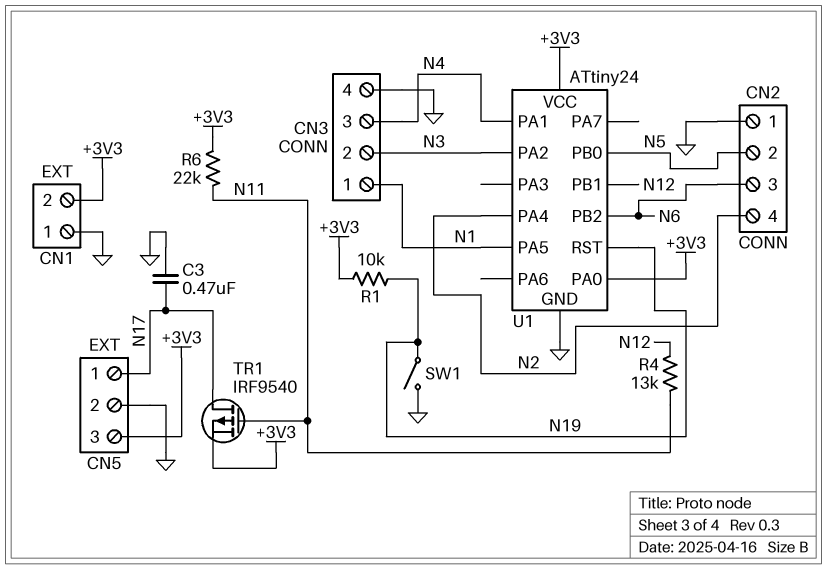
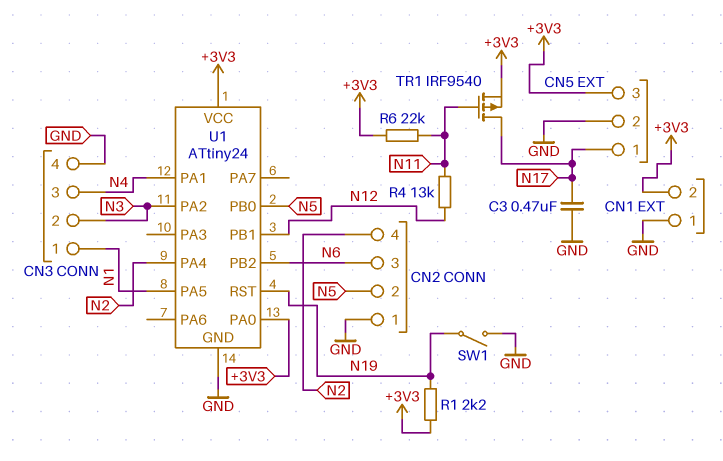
R1: 10k (+3V3, N19) -> 2.2k (+3V3, N19)

